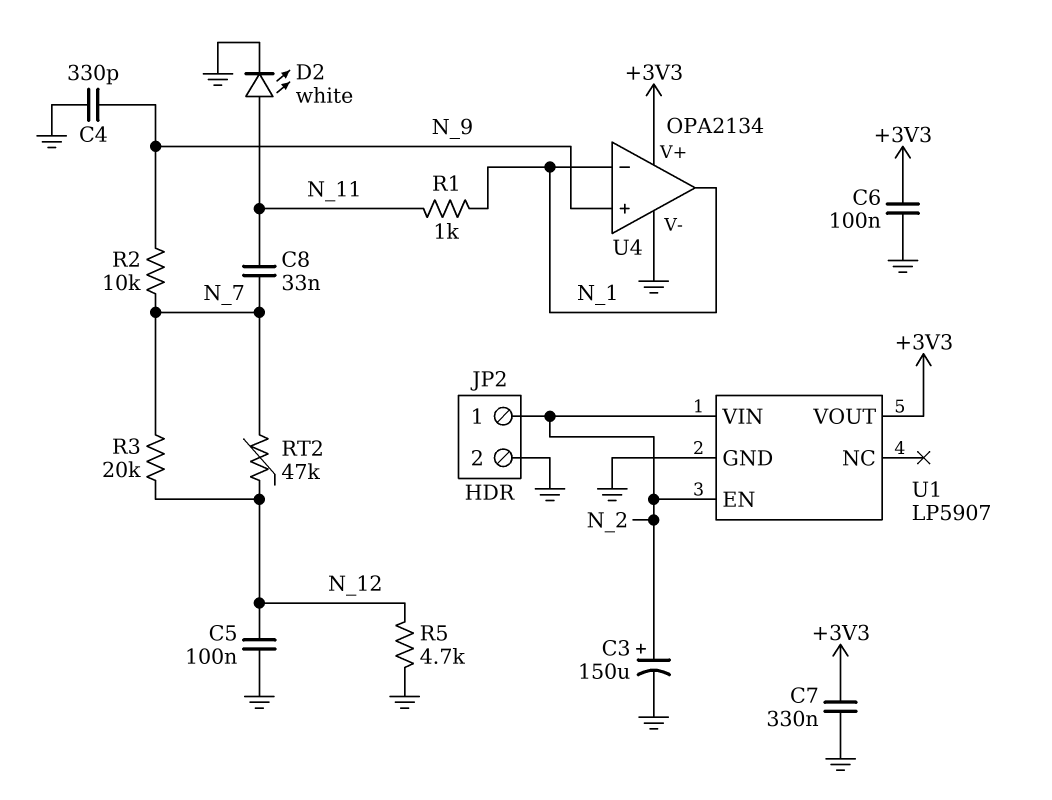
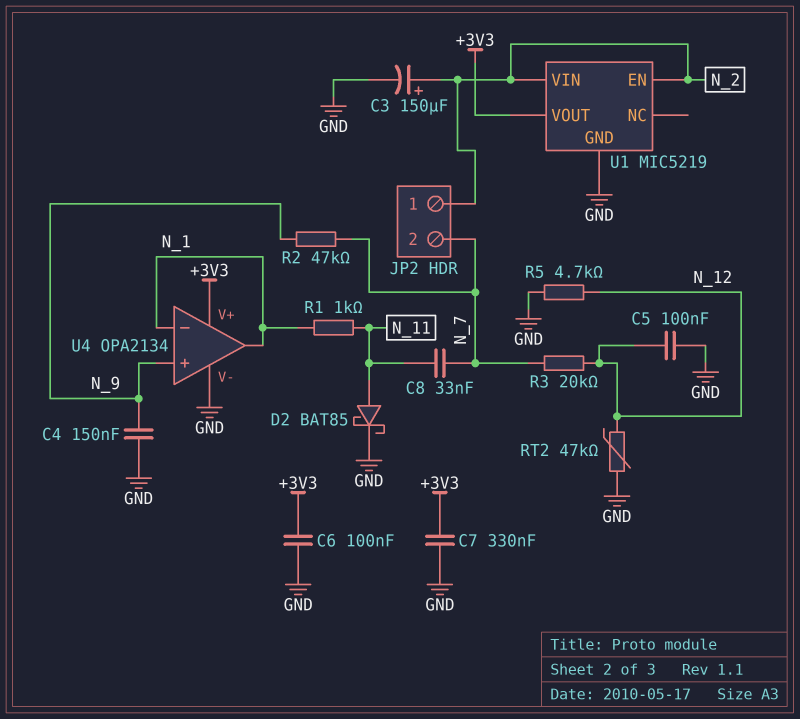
C4: 330pF (GND, N_9) -> 150nF (GND, N_9)
D2: LED white (A N_11, K GND) -> schottky BAT85 (A N_11, K GND)
JP2 pin 2: GND -> N_7
R2: 10k (N_7, N_9) -> 47k (N_7, N_9)
RT2: 47k (N_7, N_12) -> 47k (GND, N_12)
U1: LP5907 -> MIC5219

